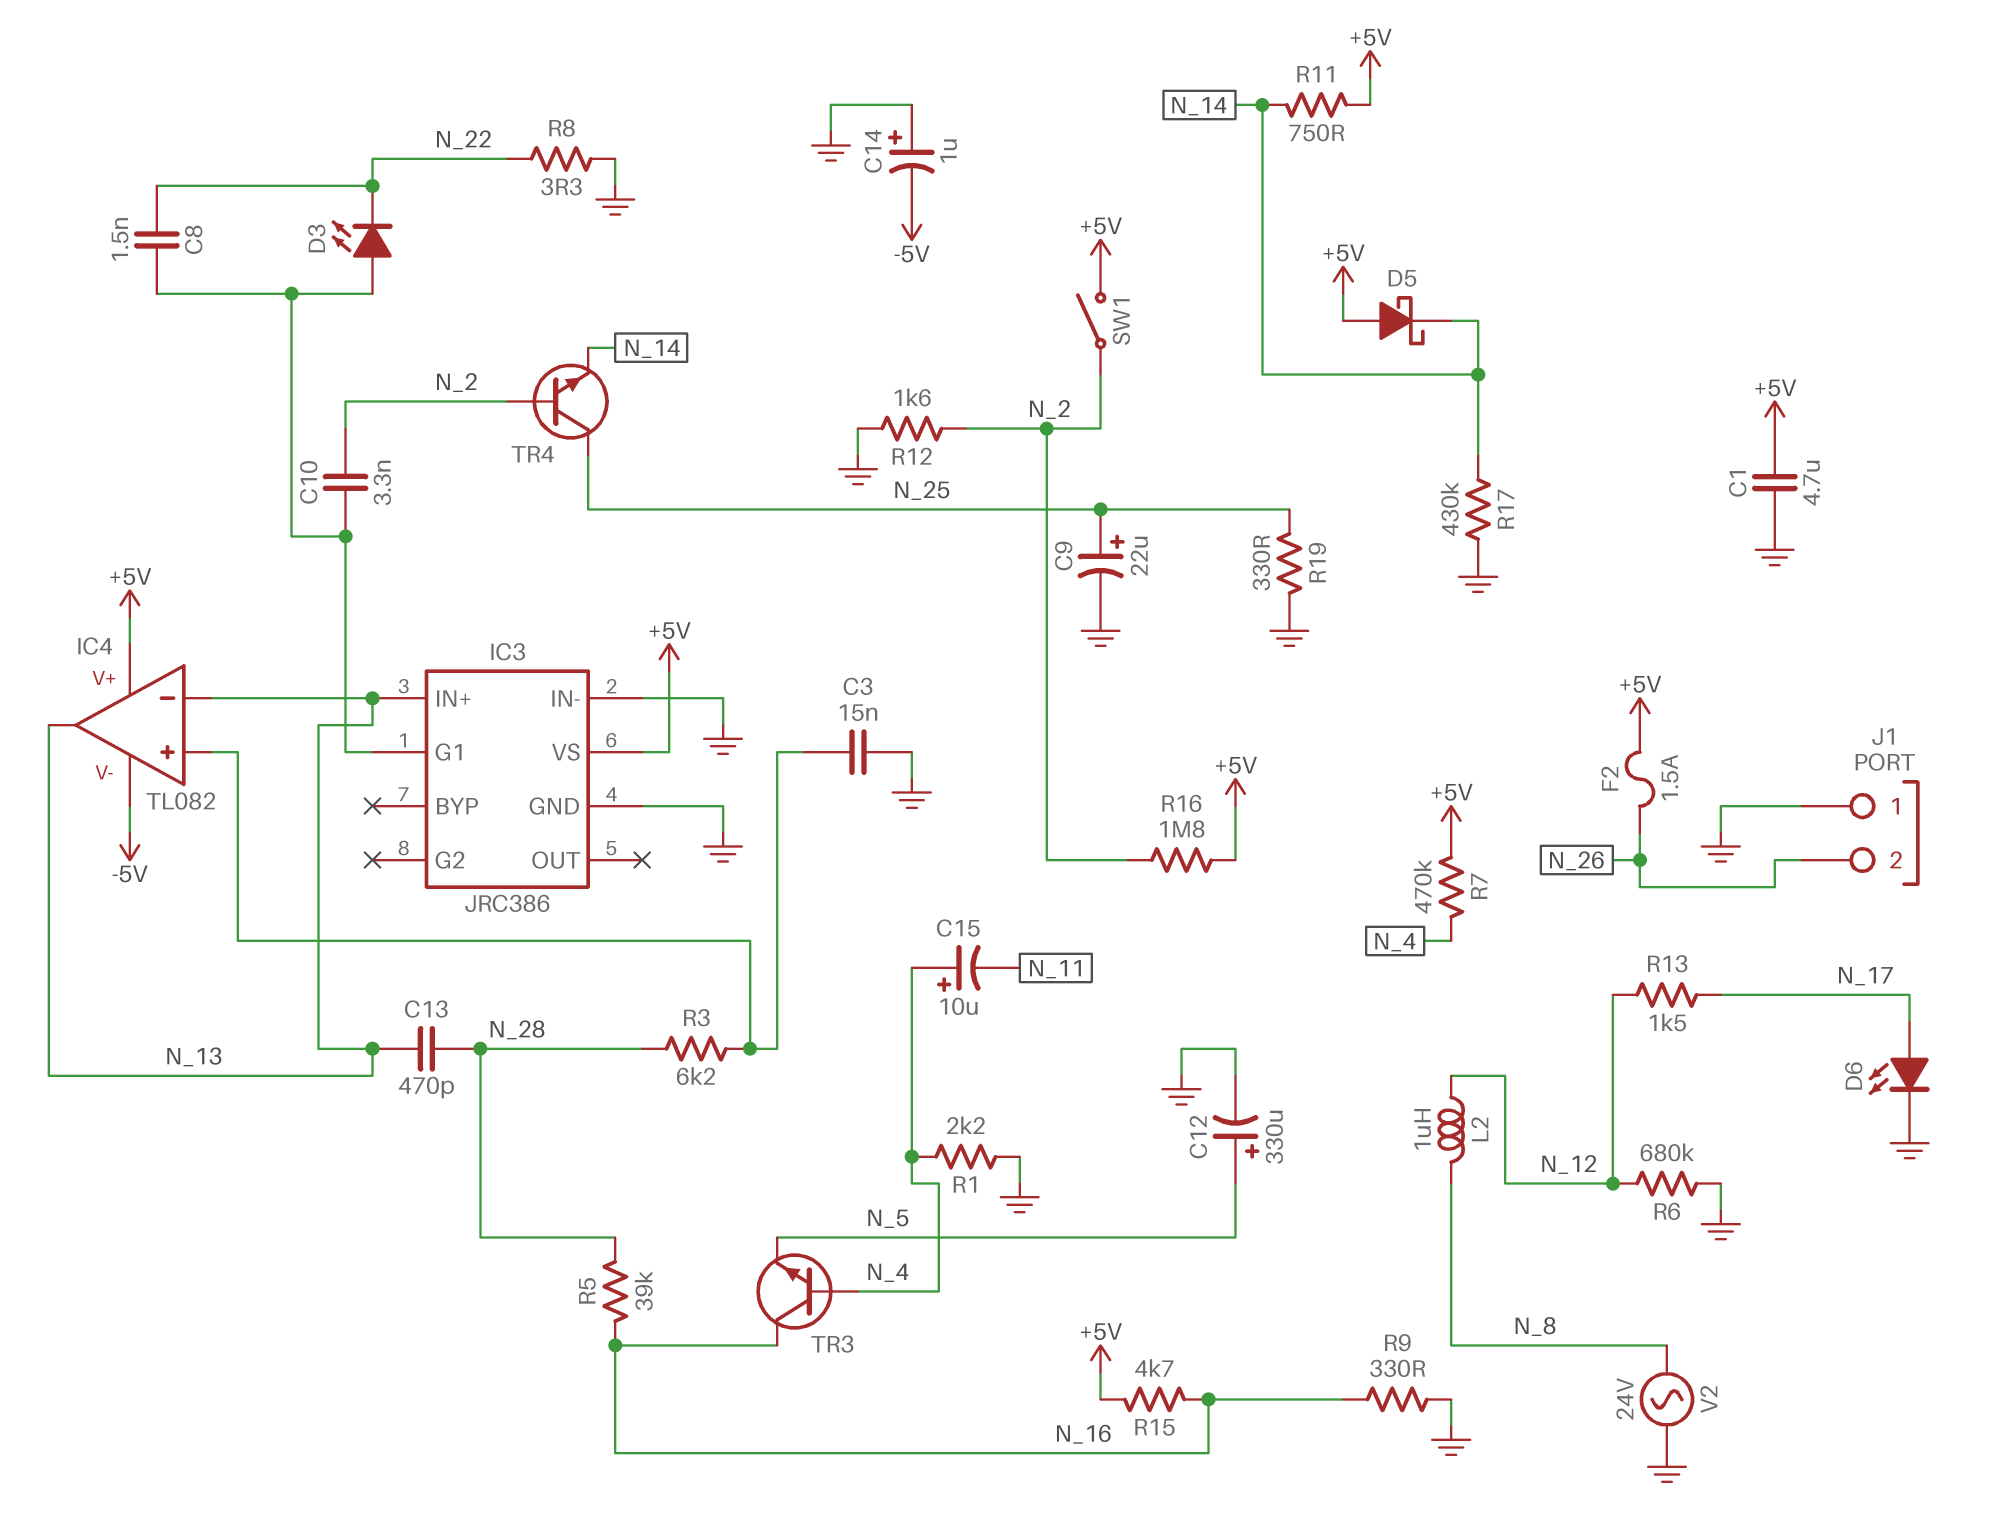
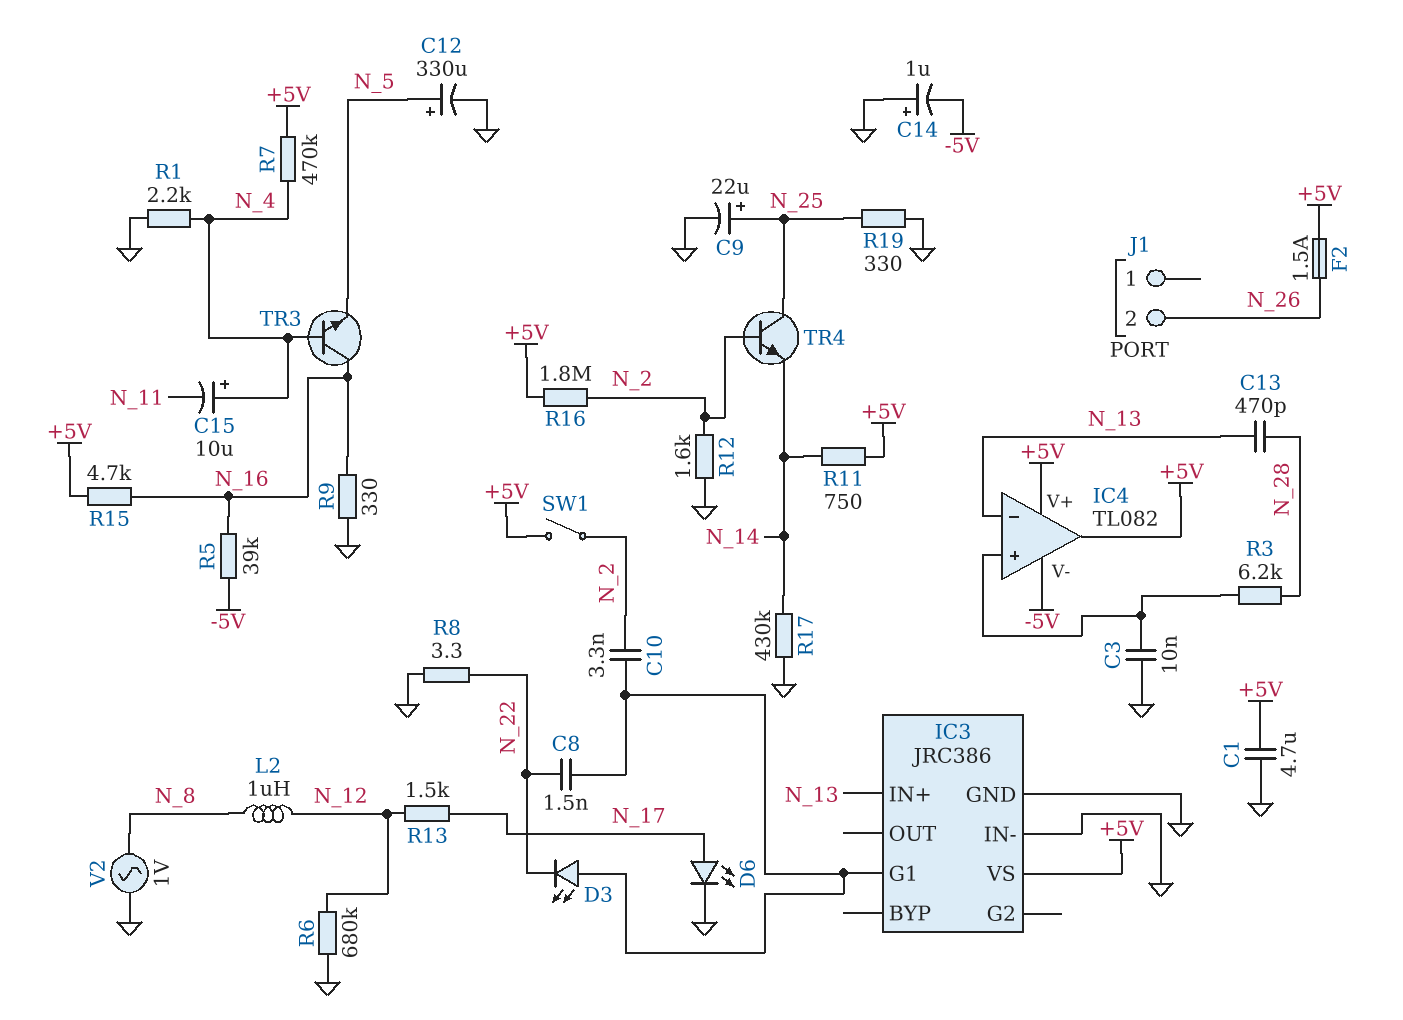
C3: 15nF (GND, IC4/in+) -> 10nF (GND, IC4/in+)
D5: schottky (A +5V, K N_14) -> none
IC4 pin out: N_13 -> +5V
J1 pin 1: GND -> none
R5: 39k (N_16, N_28) -> 39k (-5V, N_16)
V2: AC 24V (GND, N_8) -> AC 1V (GND, N_8)

